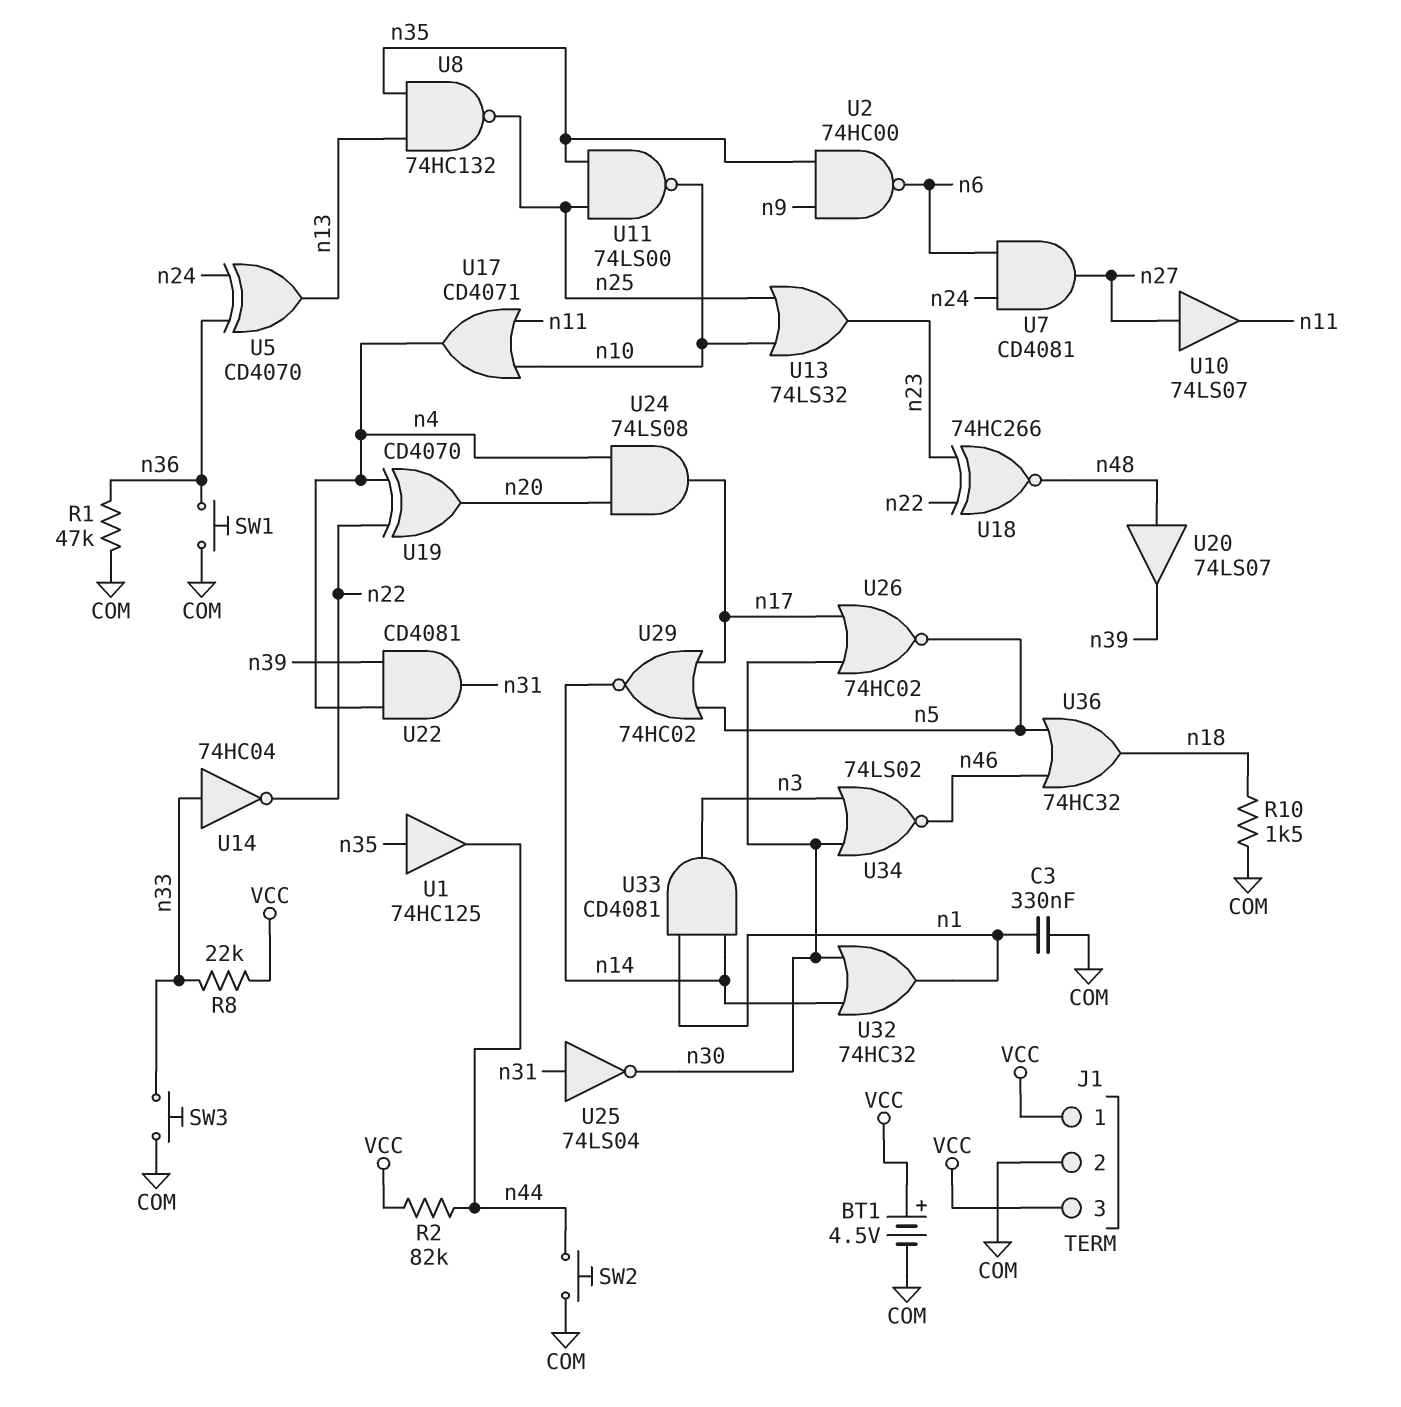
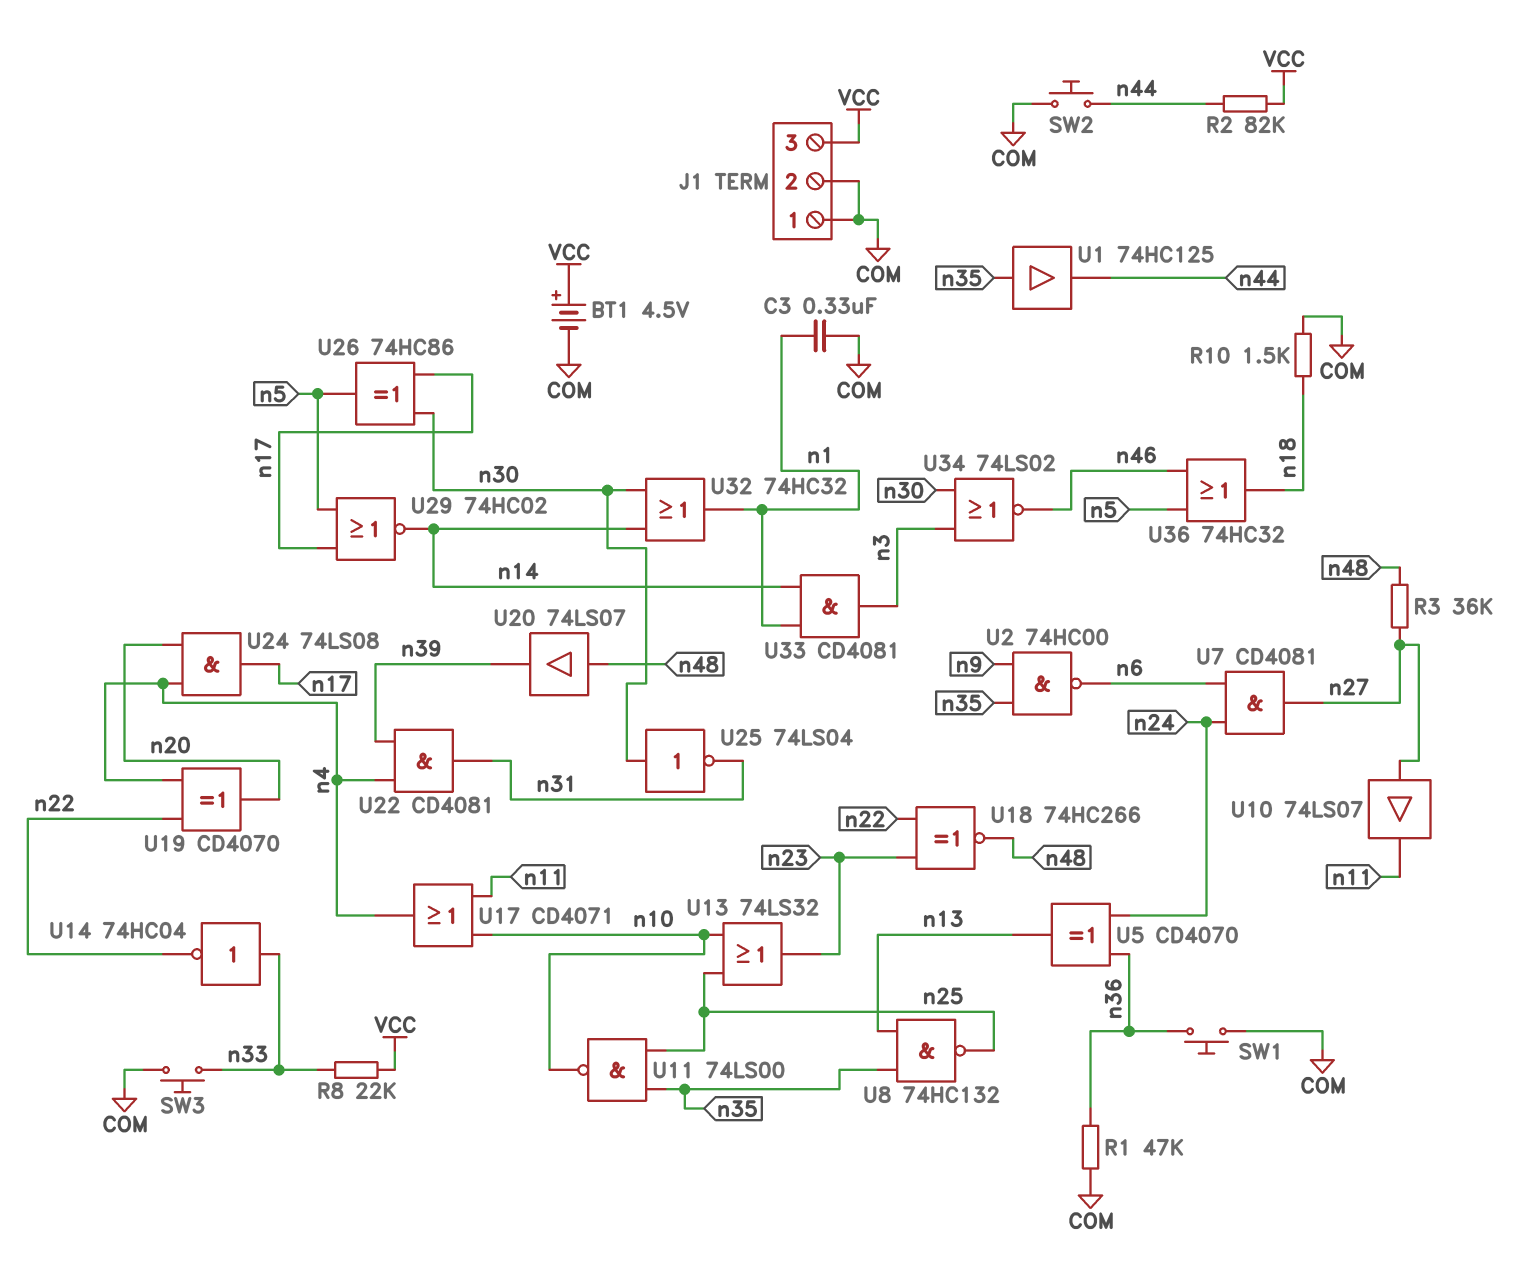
J1 pin 1: VCC -> COM
R3: none -> 36k (n27, n48)
U25: NOT 74LS04 (in n31, out n30) -> NOT 74LS04 (in n30, out n31)
U26: NOR 74HC02 (in n17, in n30, out n5) -> XOR 74HC86 (in n17, in n30, out n5)

